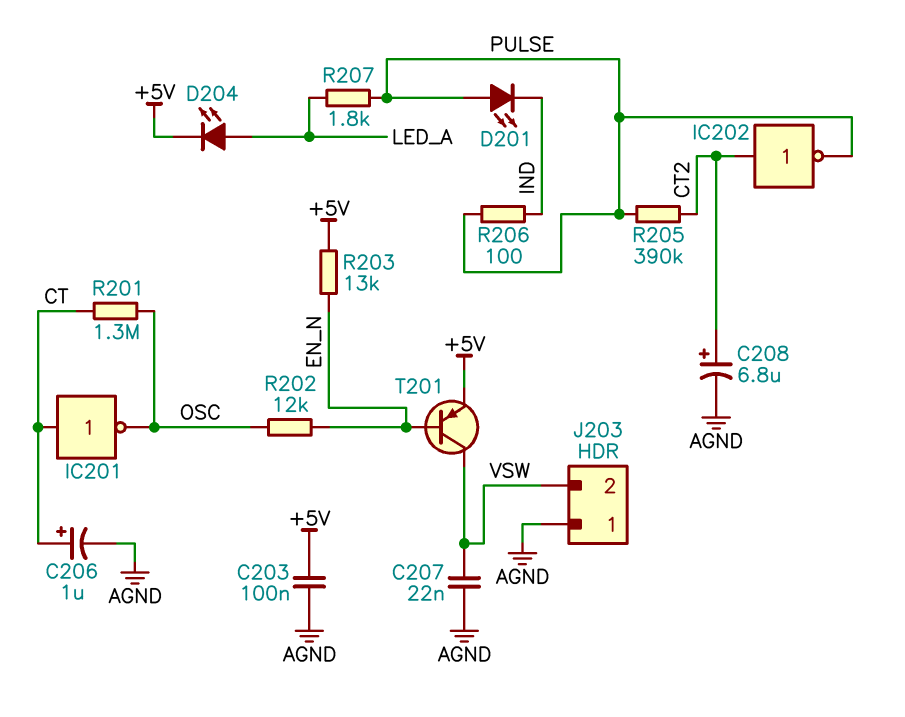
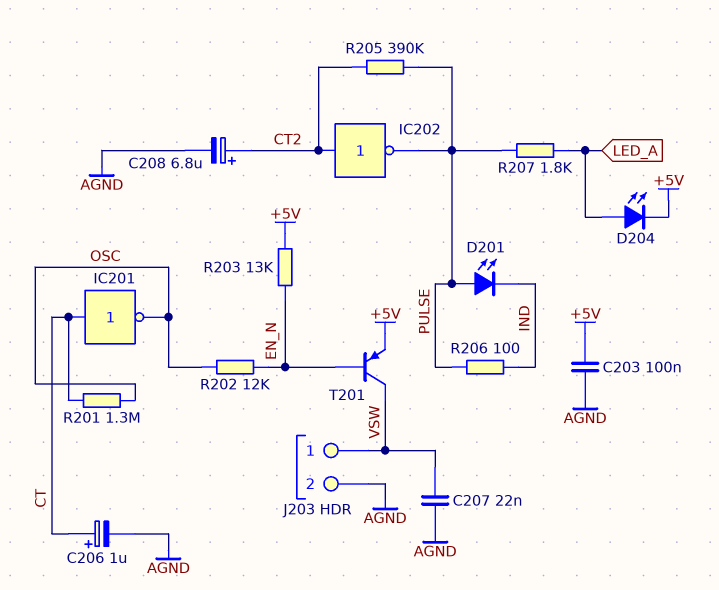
J203 pin 1: AGND -> VSW
J203 pin 2: VSW -> AGND

